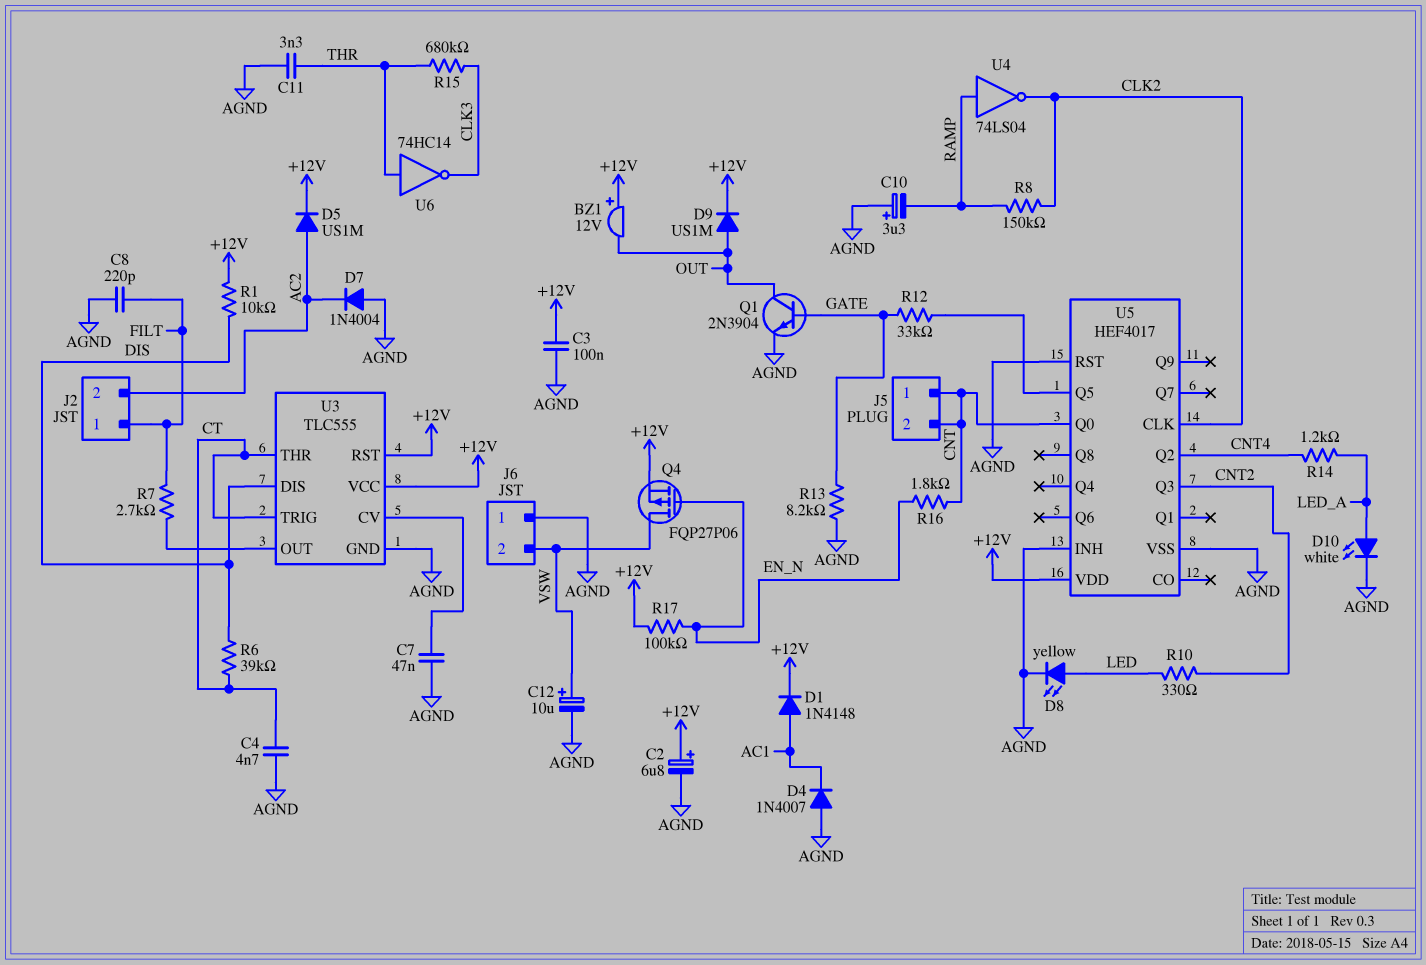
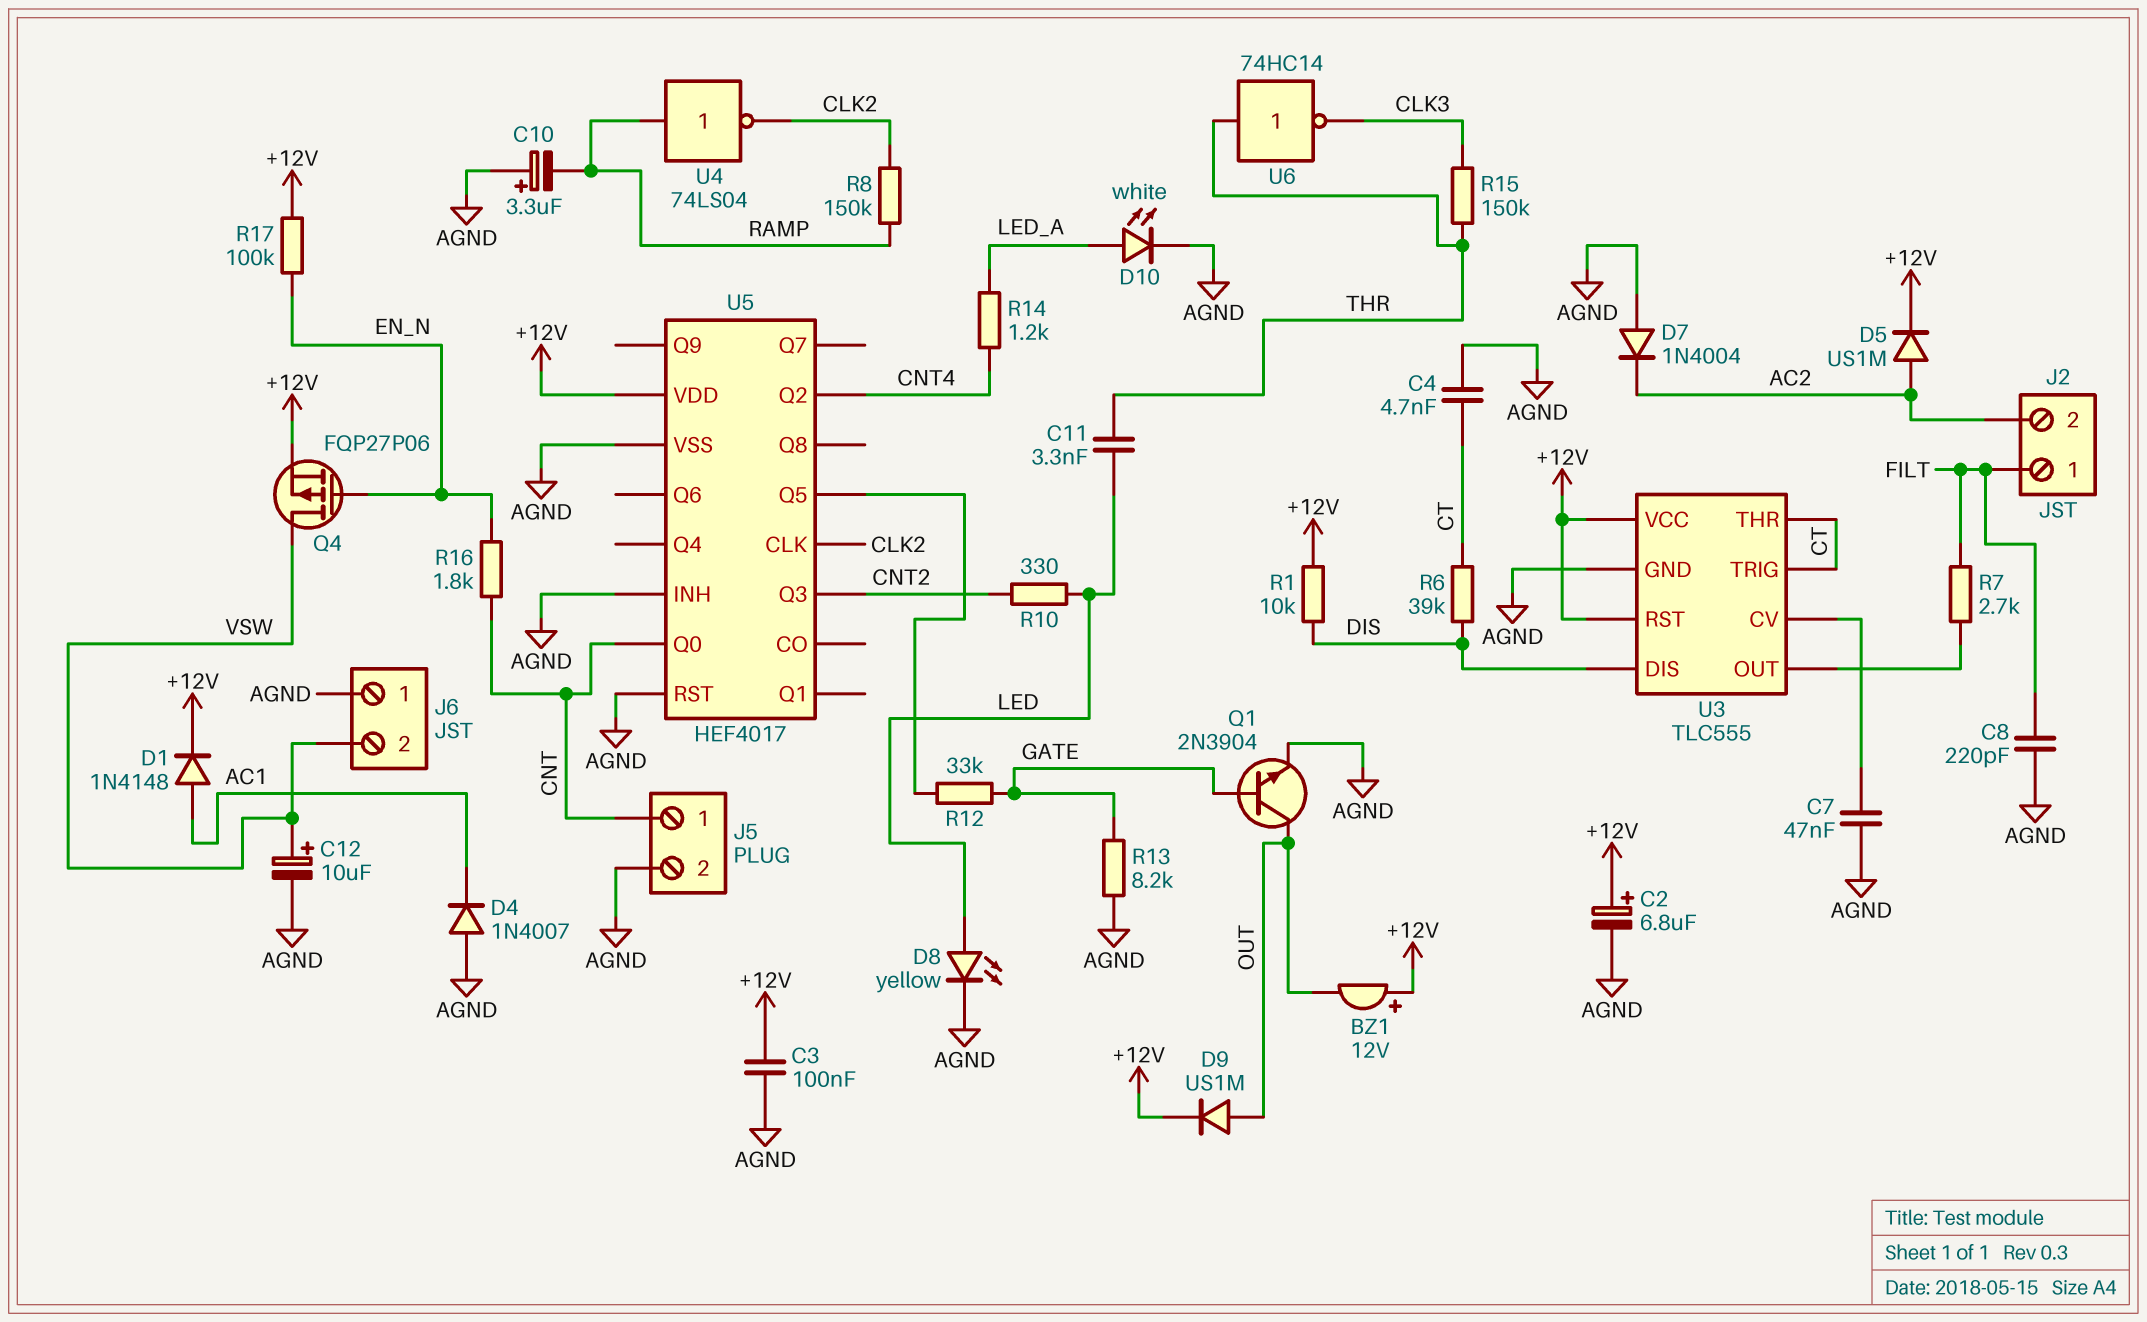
C11: 3.3nF (AGND, THR) -> 3.3nF (LED, THR)
J5 pin 2: CNT -> AGND
R15: 680k (CLK3, THR) -> 150k (CLK3, THR)

